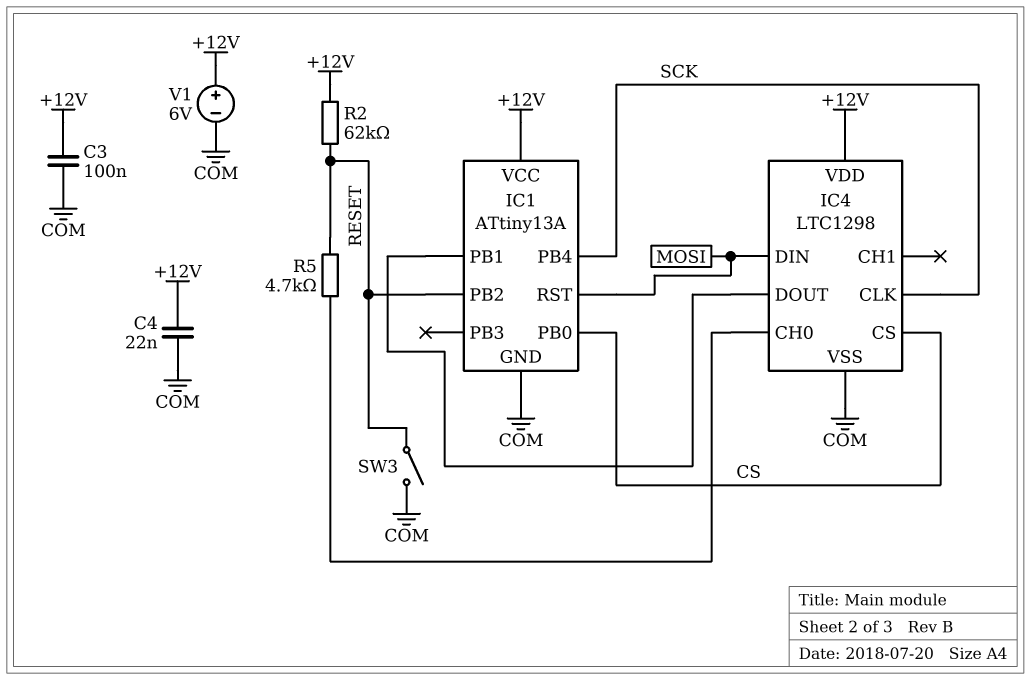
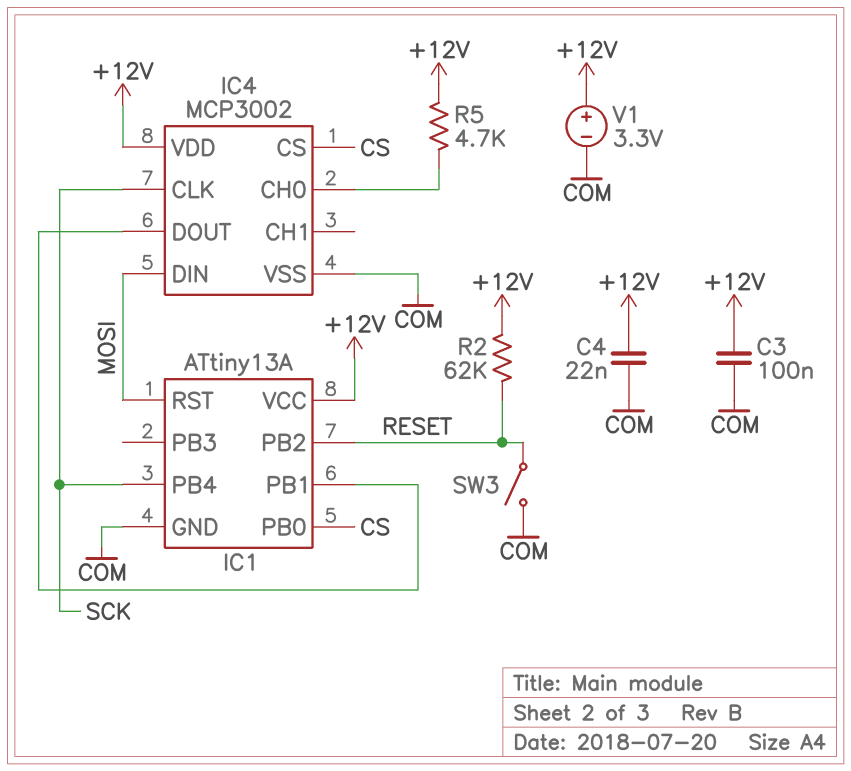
IC4: LTC1298 -> MCP3002
R5: 4.7k (IC4/CH0, RESET) -> 4.7k (+12V, IC4/CH0)
V1: 6V (plus +12V, minus COM) -> 3.3V (plus +12V, minus COM)

